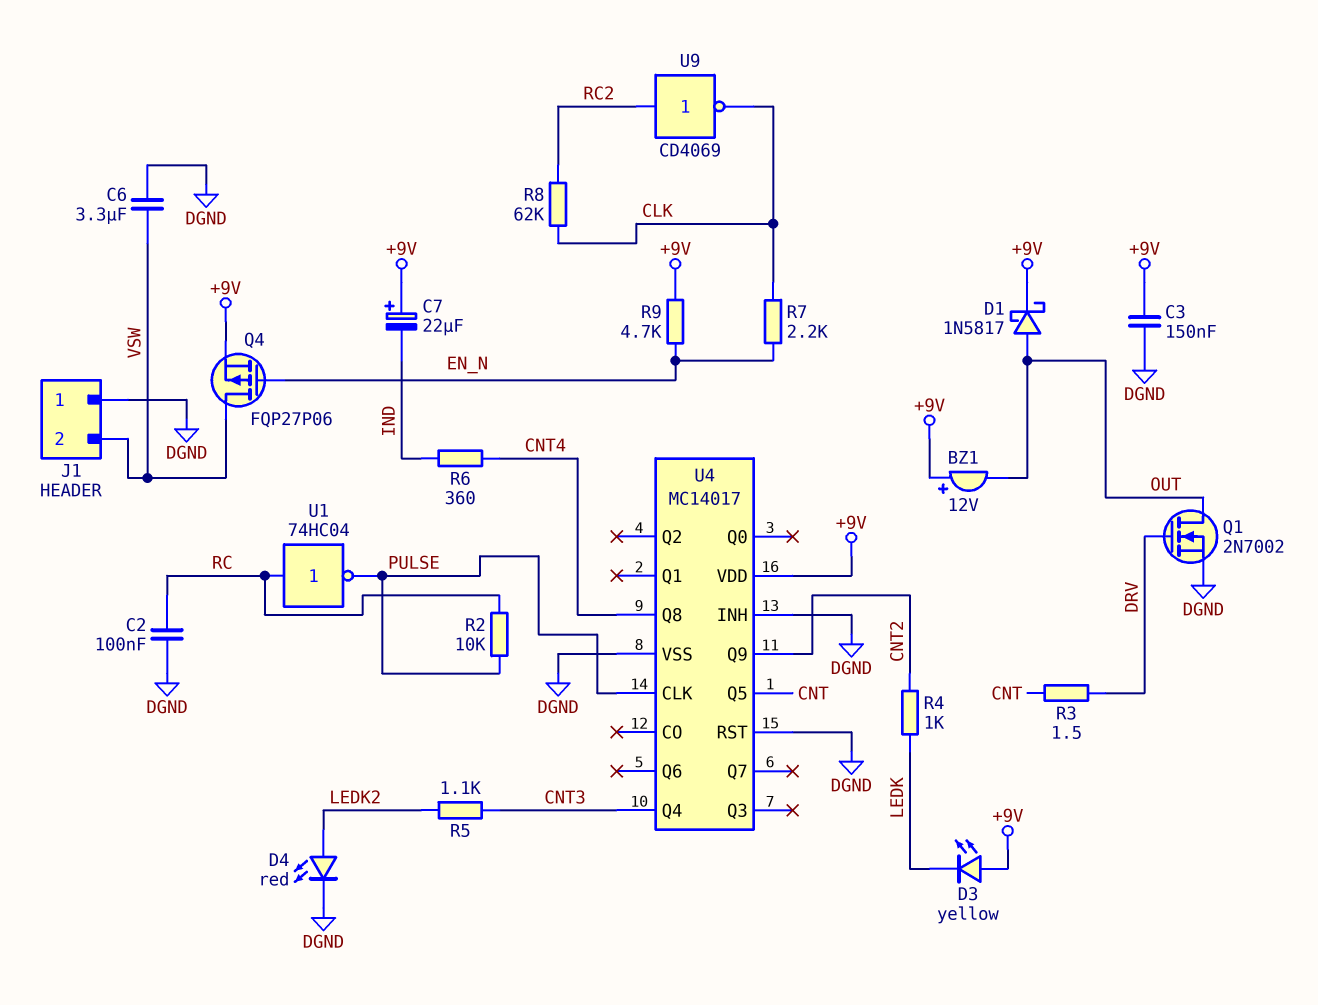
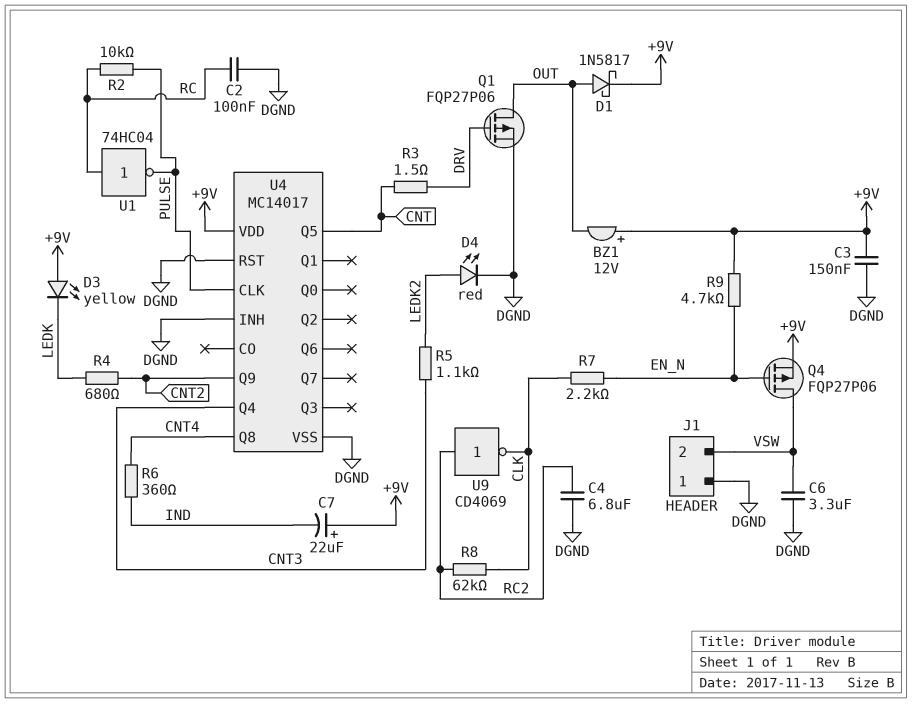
C4: none -> 6.8uF (DGND, RC2)
Q1: NMOS 2N7002 (G DRV, D OUT, S DGND) -> PMOS FQP27P06 (G DRV, D OUT, S DGND)
R4: 1k (CNT2, LEDK) -> 680 (CNT2, LEDK)

